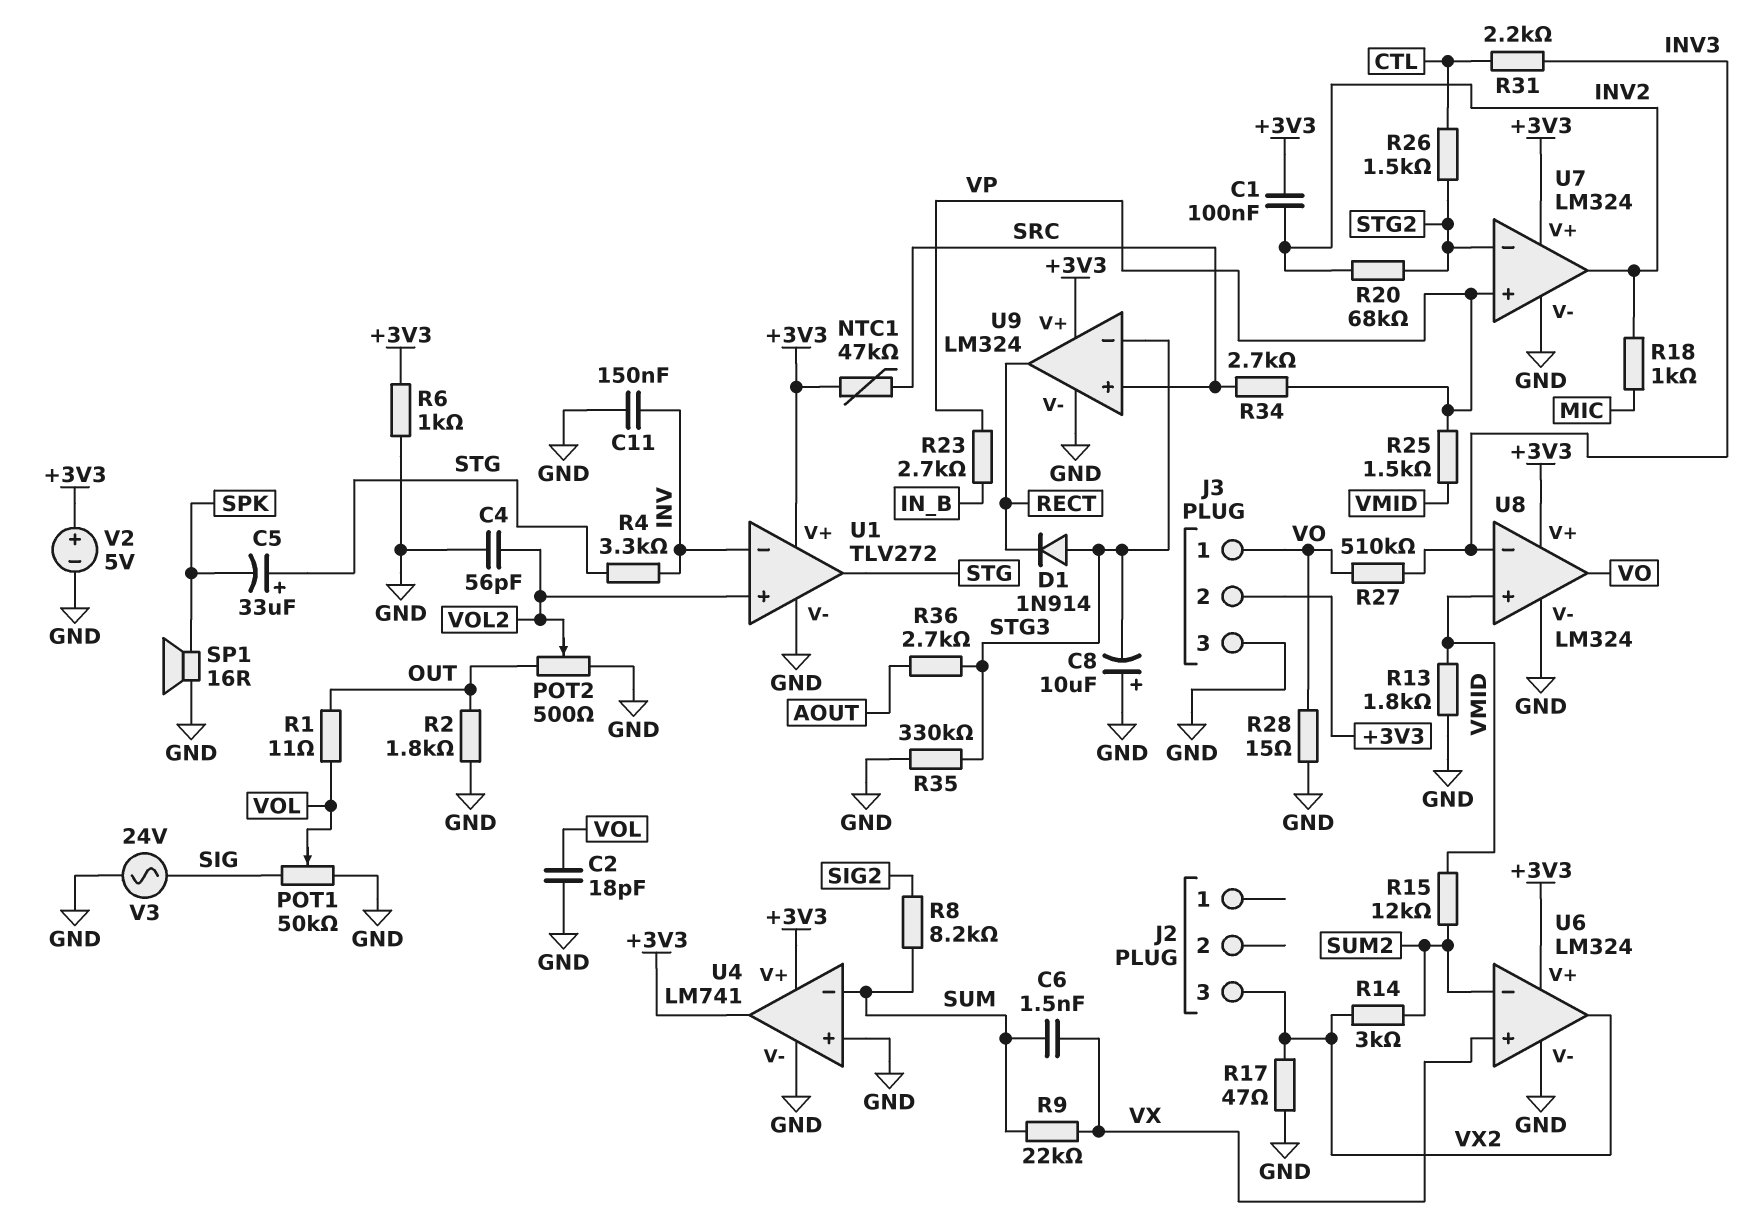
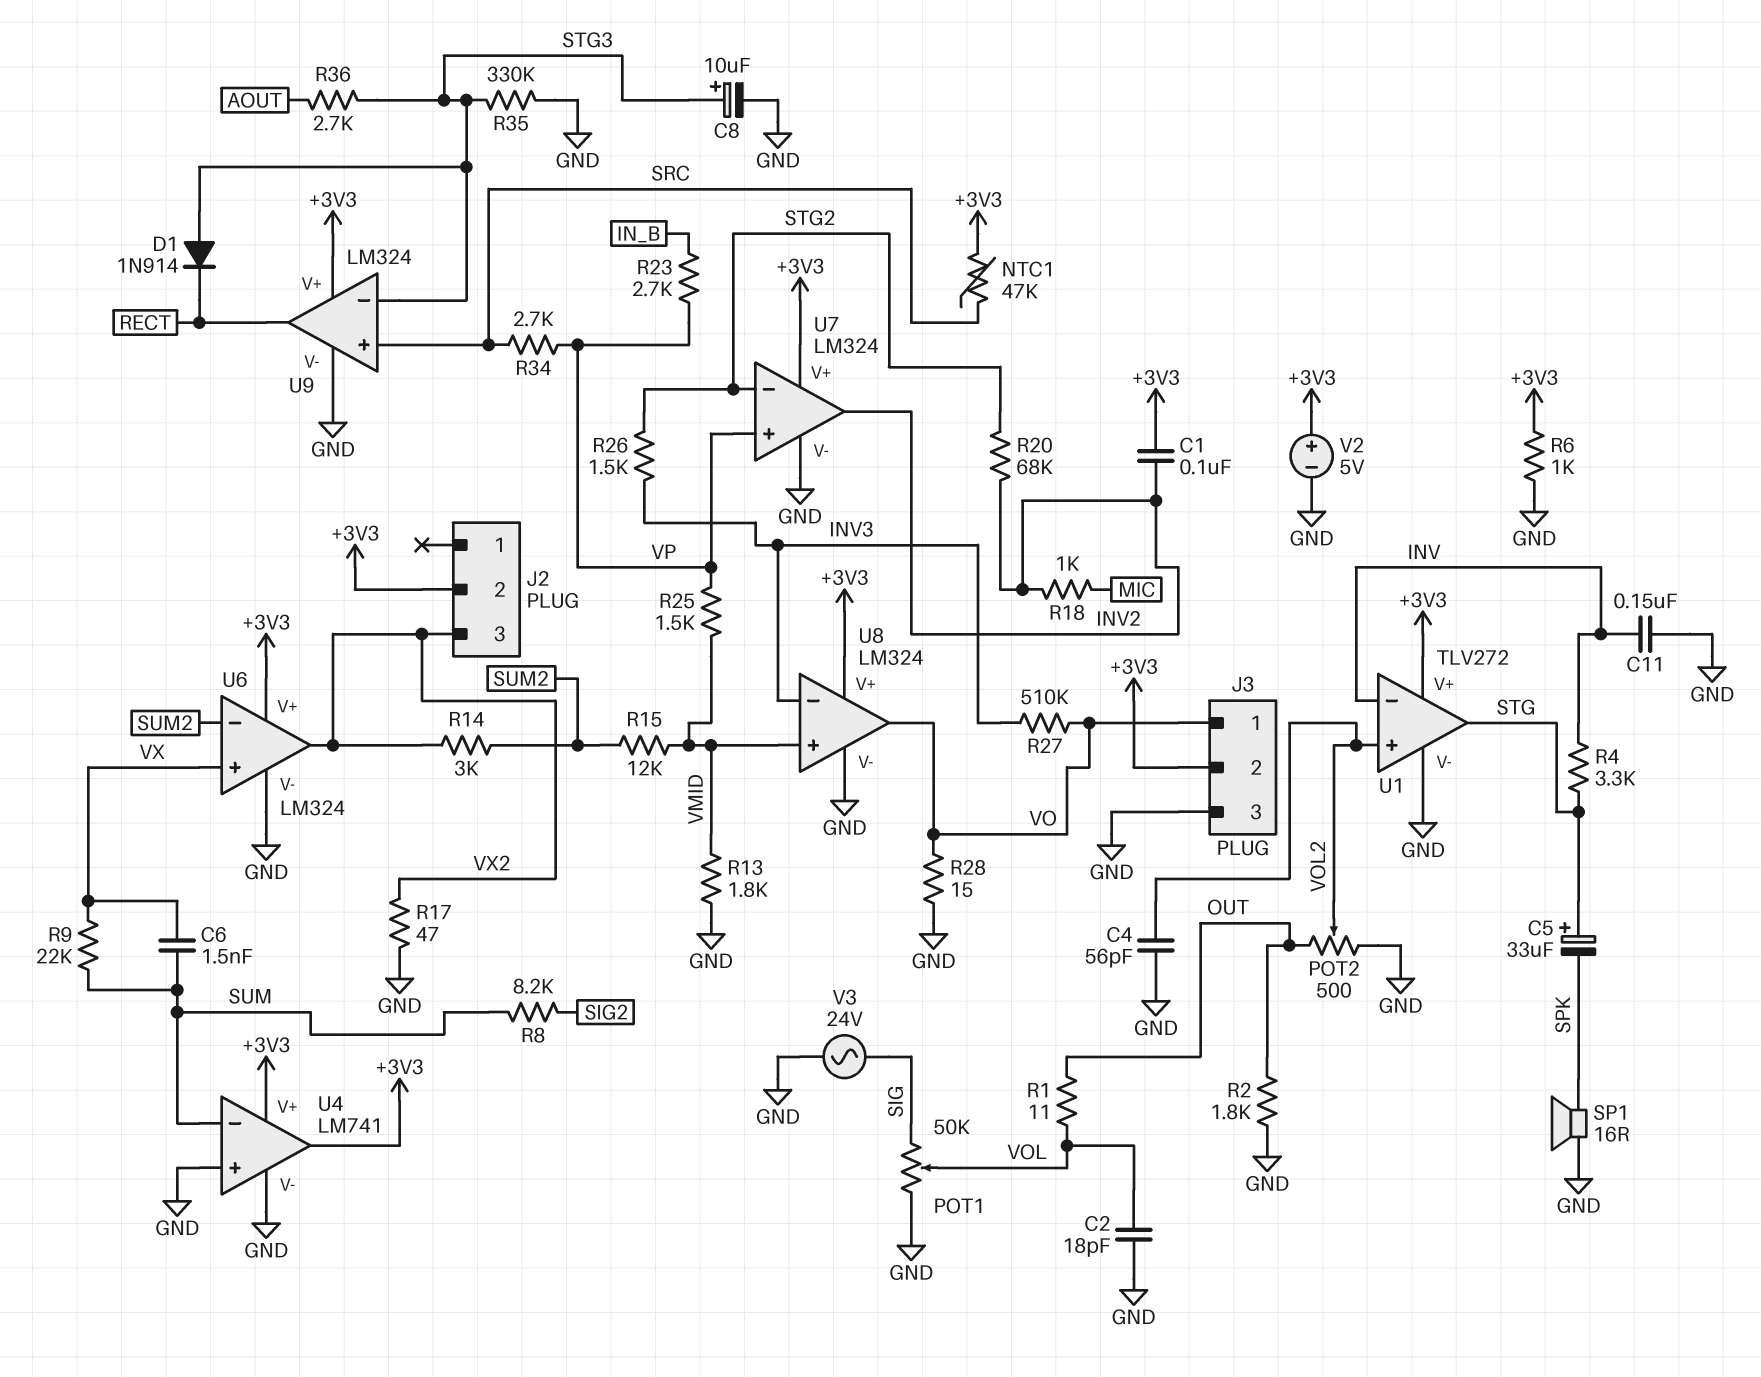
C8: 10uF (plus GND, minus STG3) -> 10uF (plus STG3, minus GND)
J2 pin 2: none -> +3V3
R26: 1.5k (CTL, STG2) -> 1.5k (INV3, STG2)
R31: 2.2k (CTL, INV3) -> none

